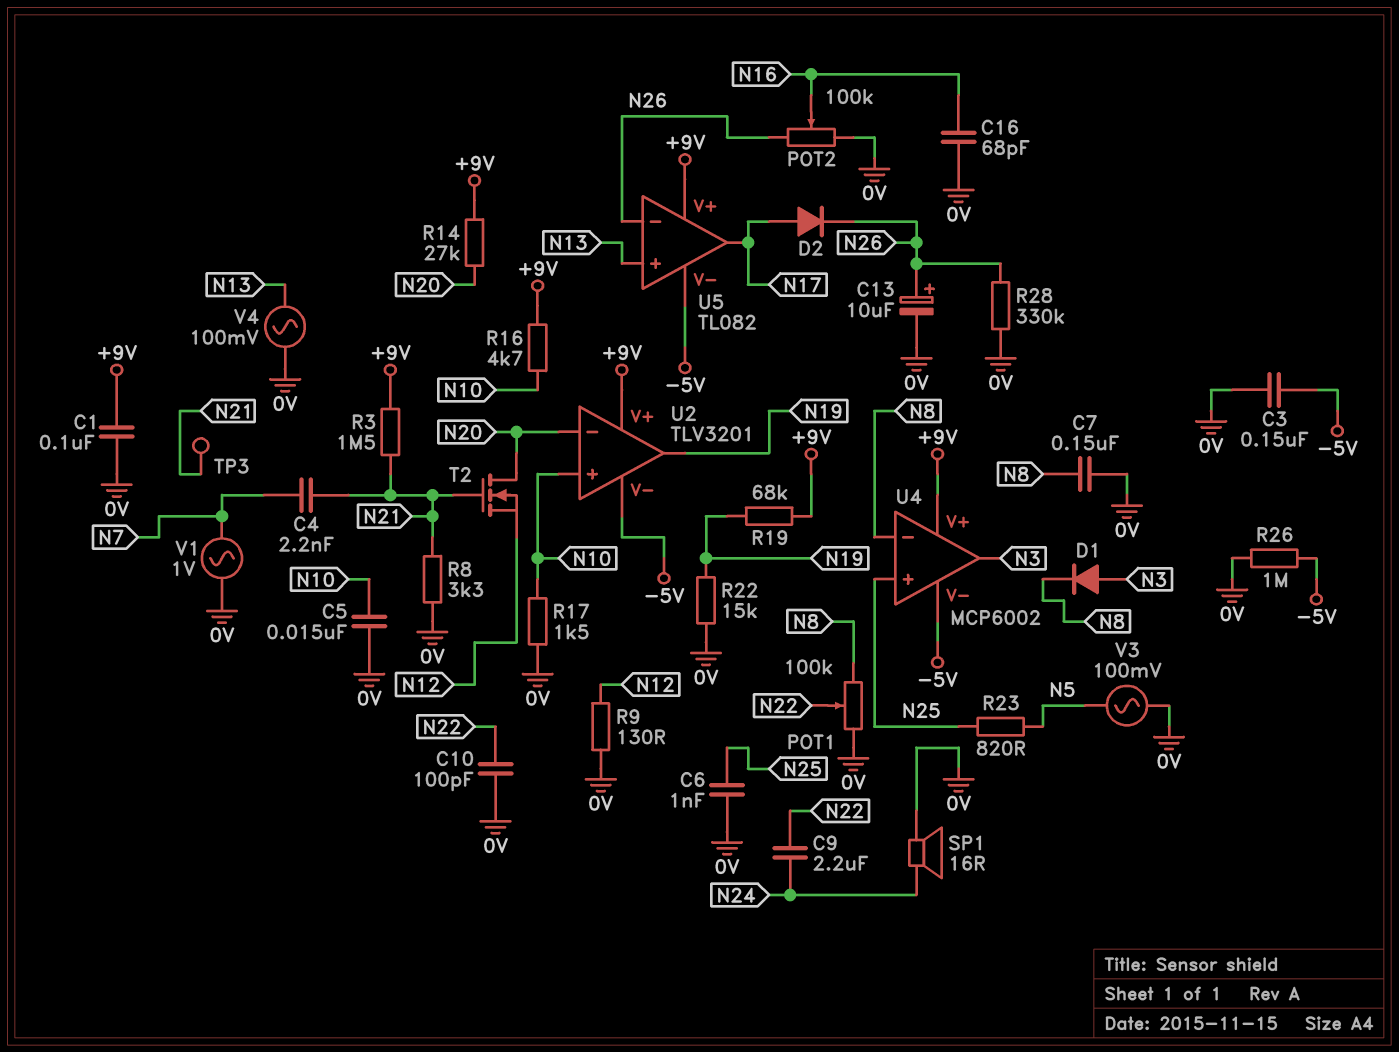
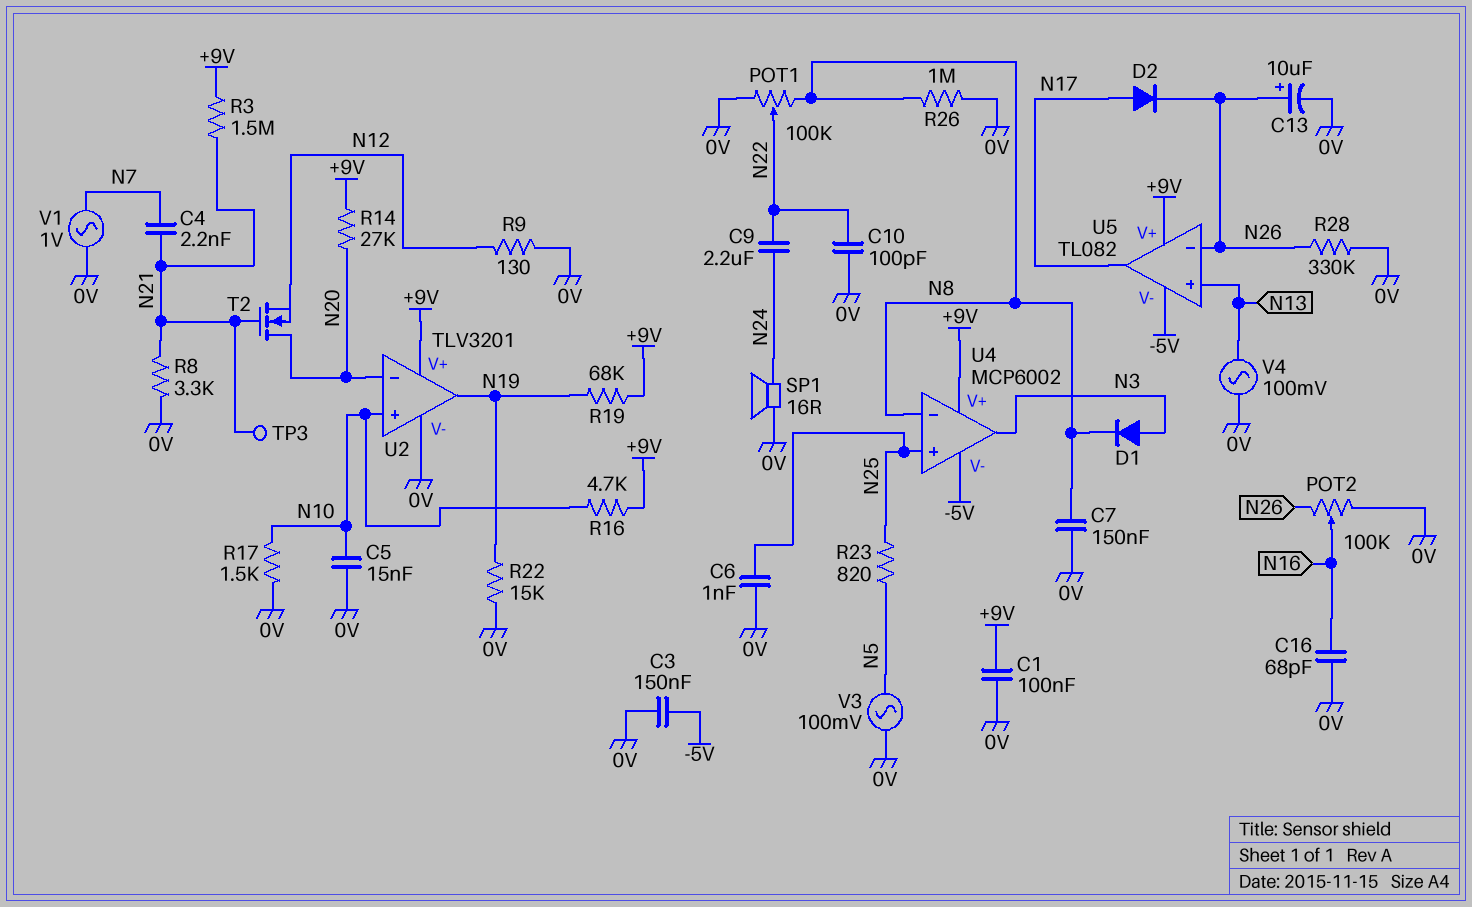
R26: 1M (-5V, 0V) -> 1M (0V, N8)
U2 pin V-: -5V -> 0V

